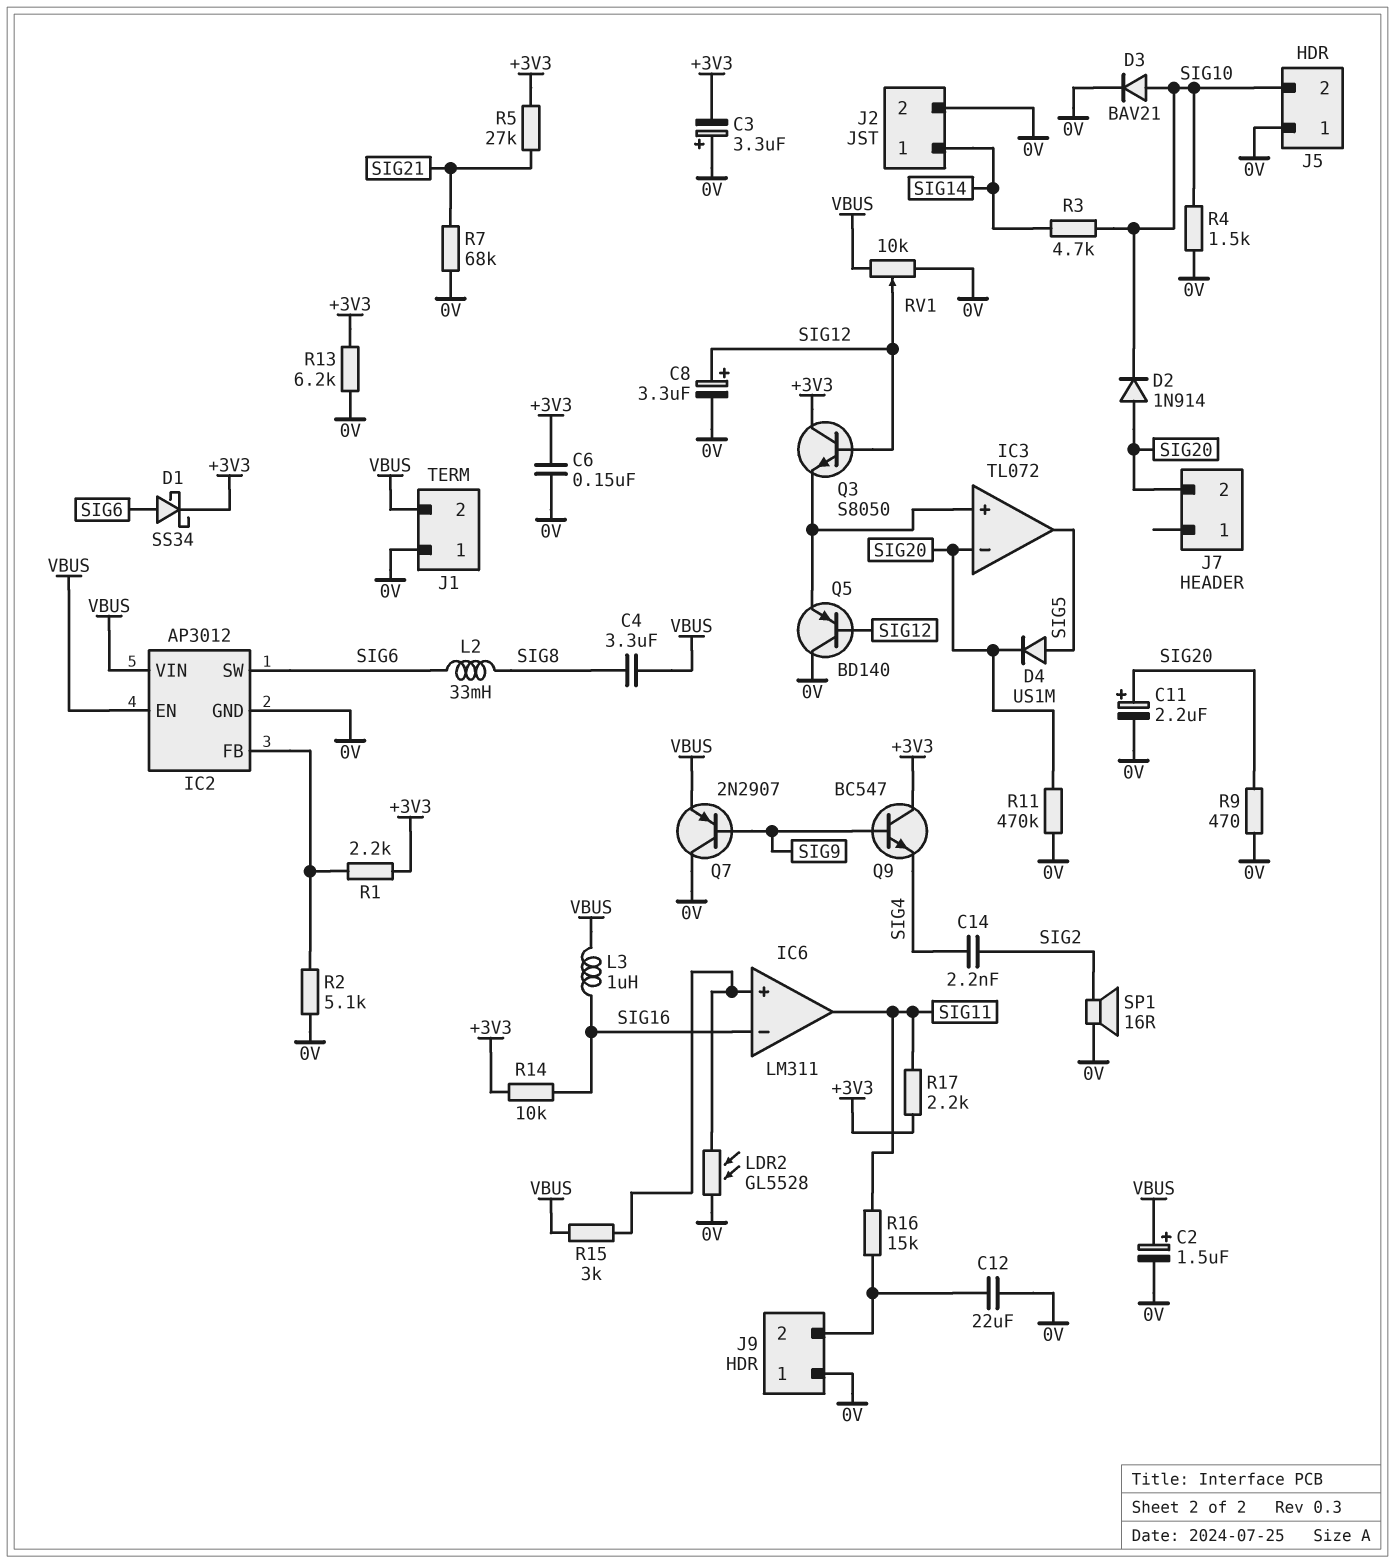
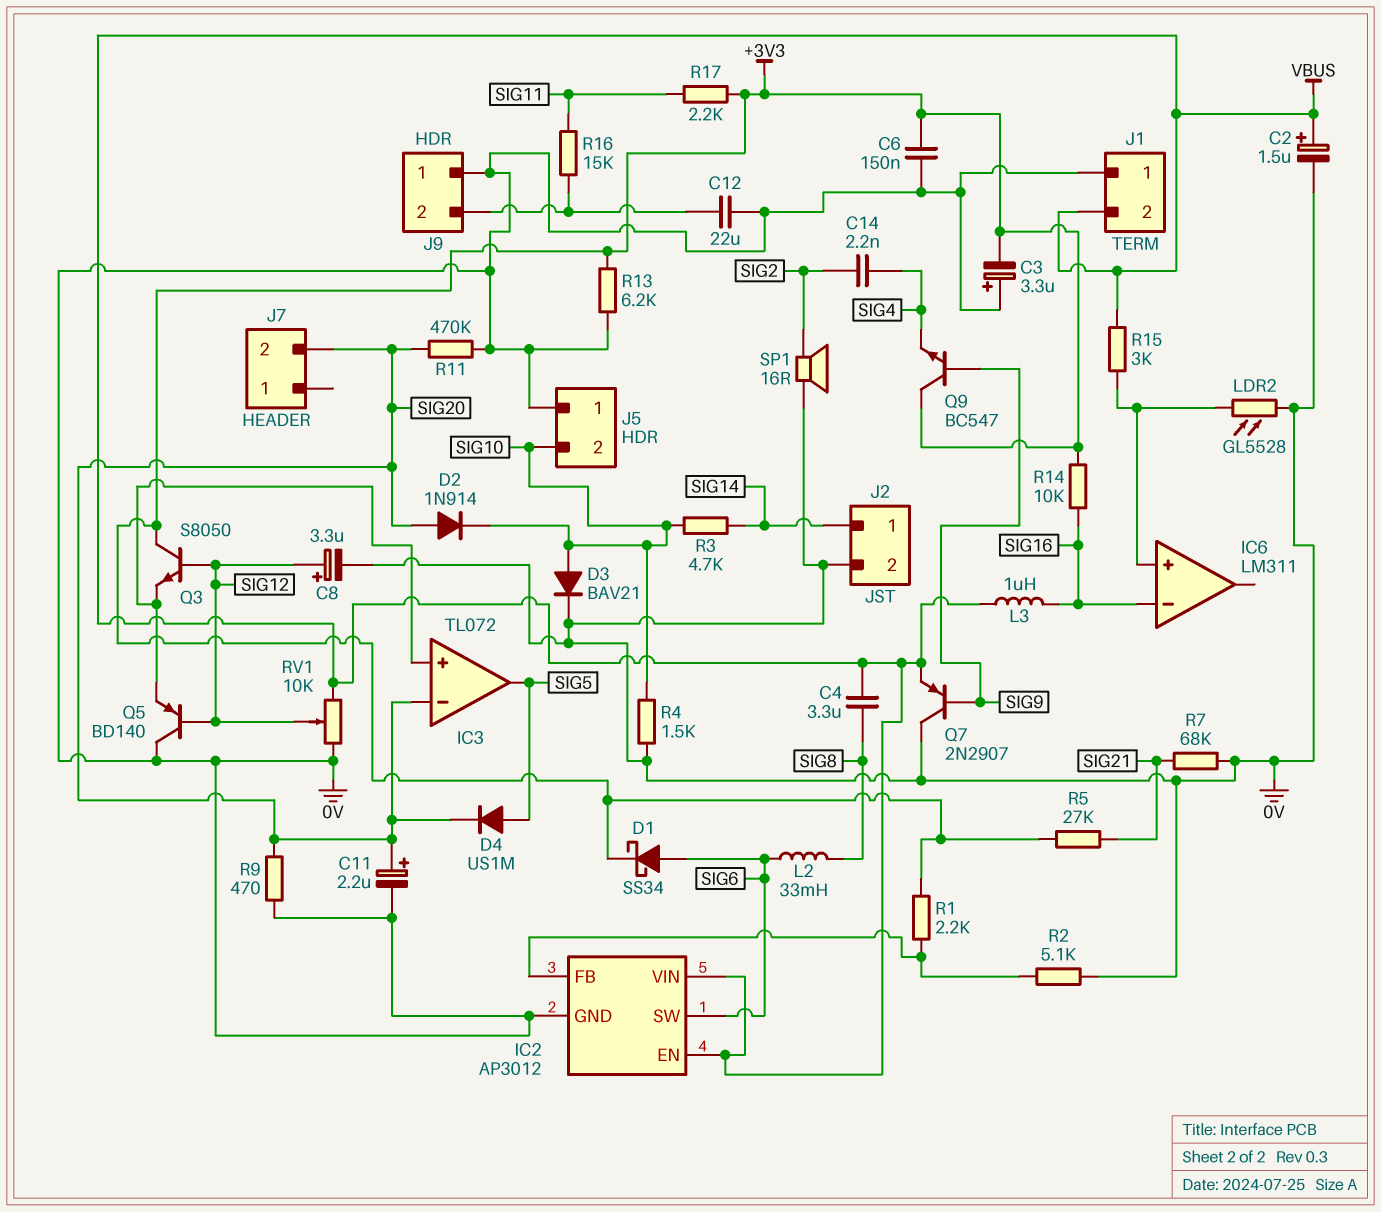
IC6 pin out: SIG11 -> none

